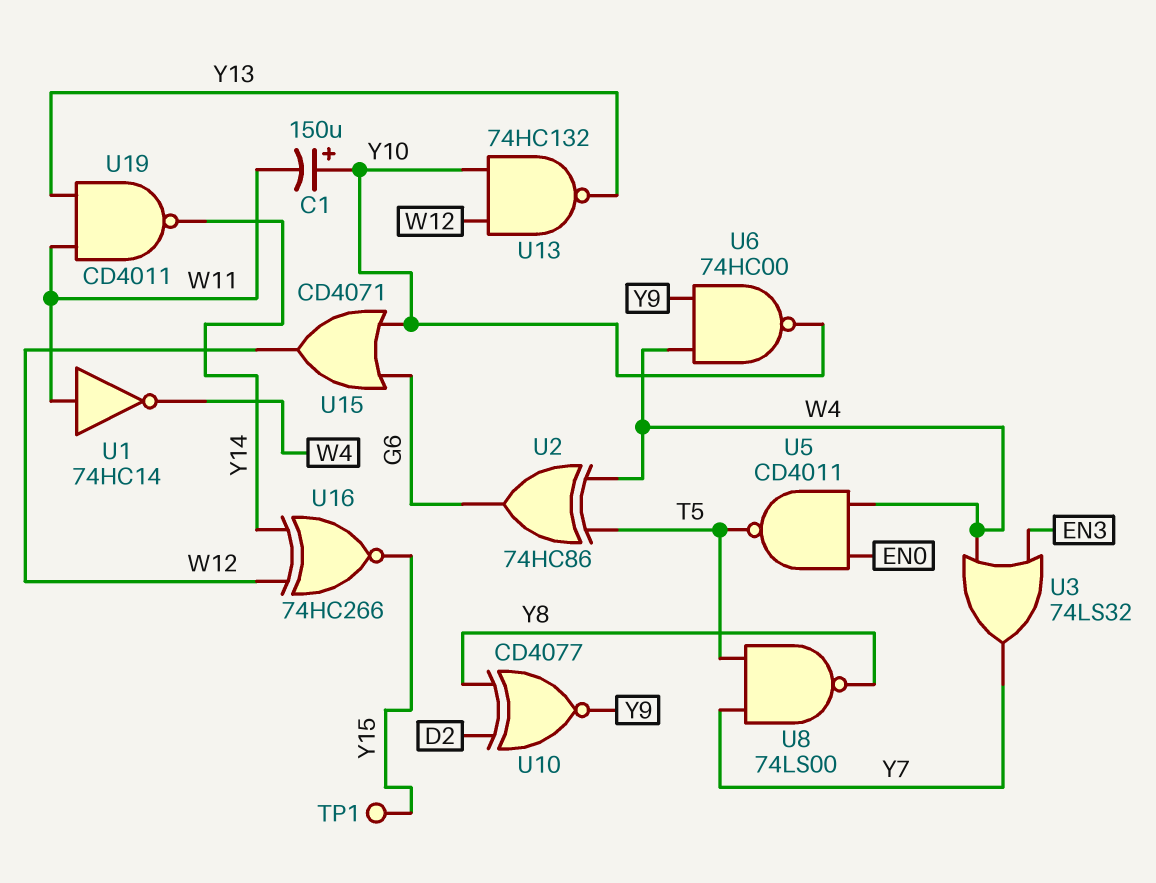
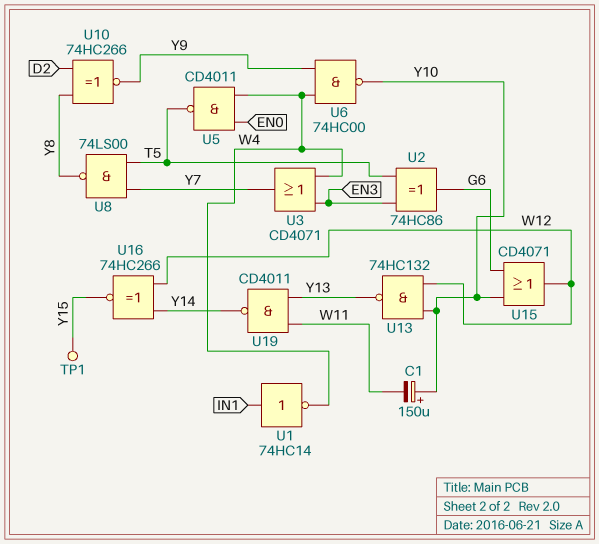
U1: NOT 74HC14 (in W11, out W4) -> NOT 74HC14 (in IN1, out W4)
U2: XOR 74HC86 (in T5, in W4, out G6) -> XOR 74HC86 (in EN3, in T5, out G6)
U3: OR 74LS32 (in EN3, in W4, out Y7) -> OR CD4071 (in EN3, in W4, out Y7)
U10: XNOR CD4077 (in D2, in Y8, out Y9) -> XNOR 74HC266 (in D2, in Y8, out Y9)

